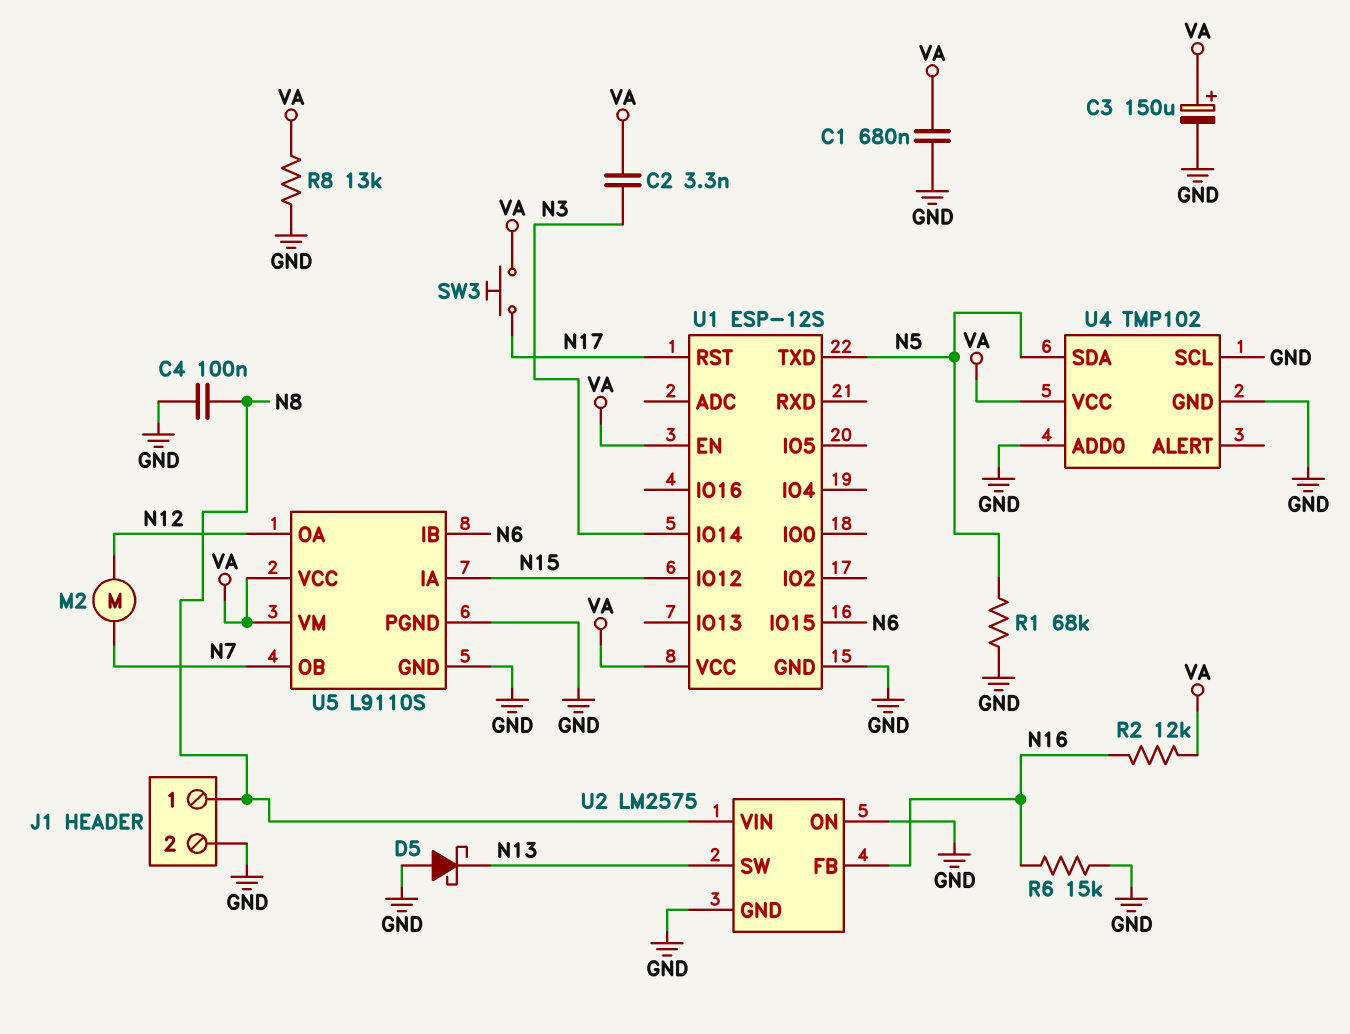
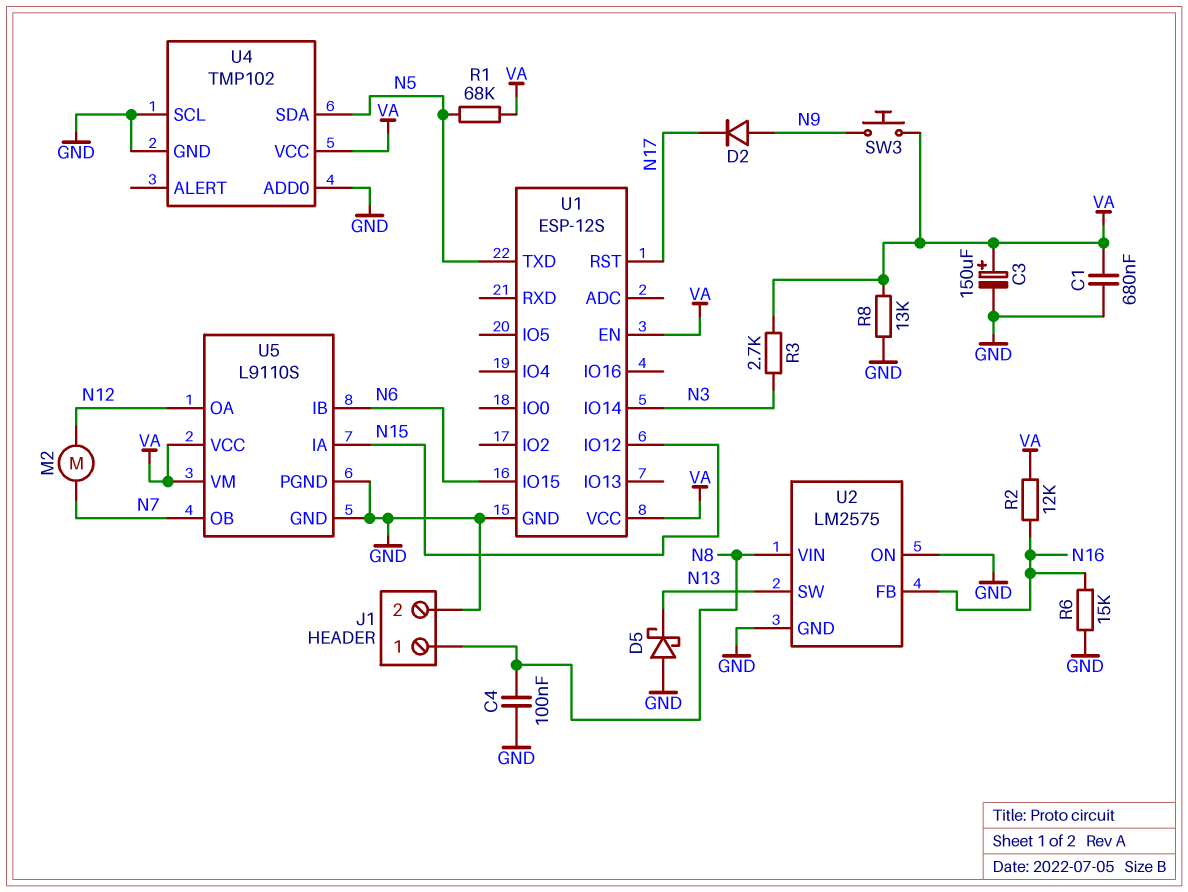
C2: 3.3nF (N3, VA) -> none
D2: none -> diode (A N9, K N17)
R1: 68k (GND, N5) -> 68k (N5, VA)
R3: none -> 2.7k (N3, VA)
SW3: button (N17, VA) -> button (N9, VA)

